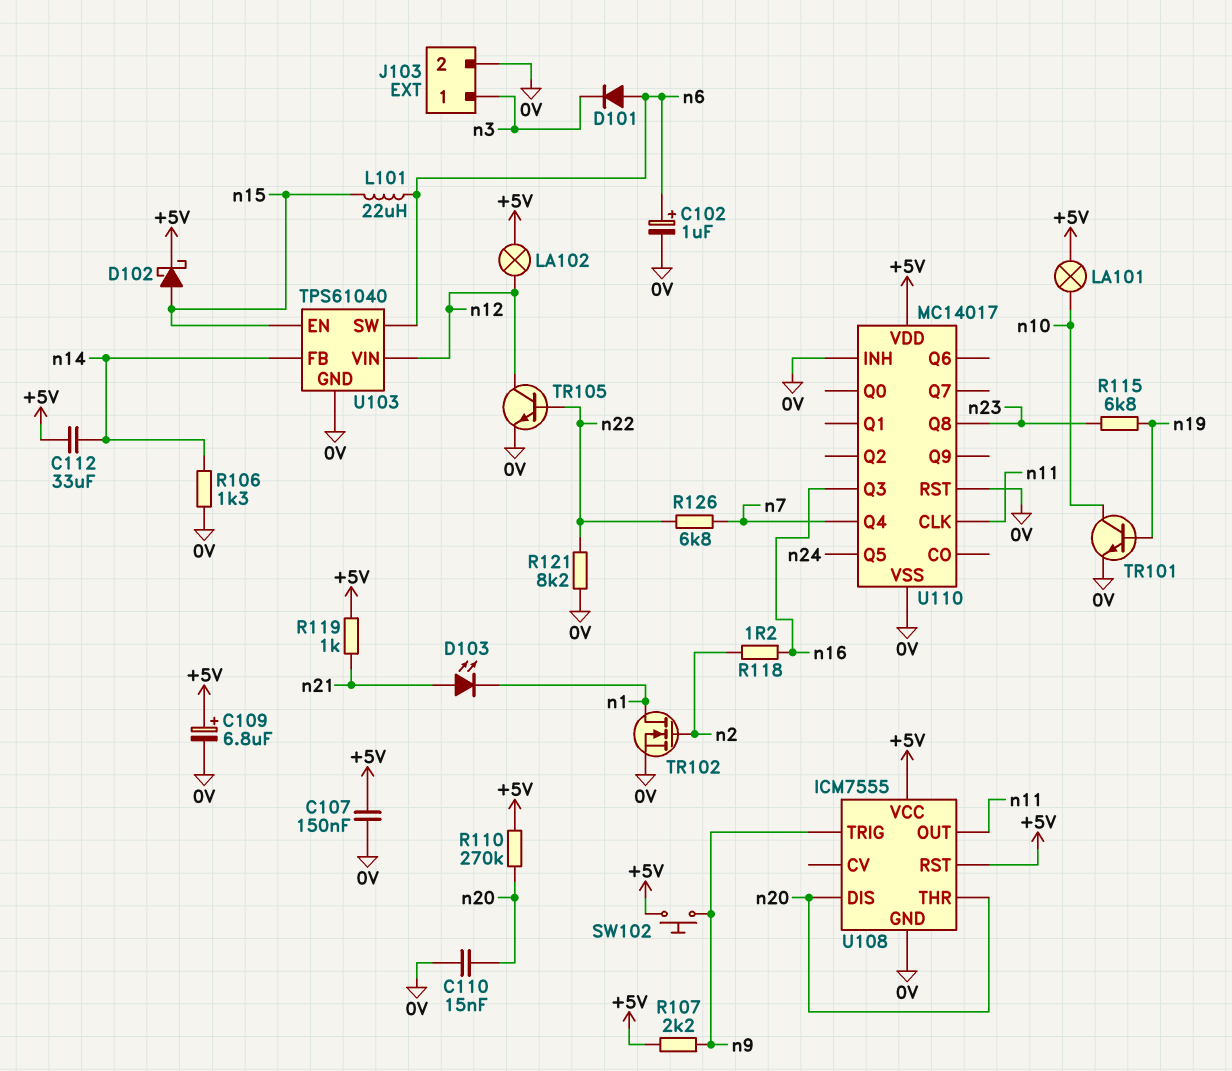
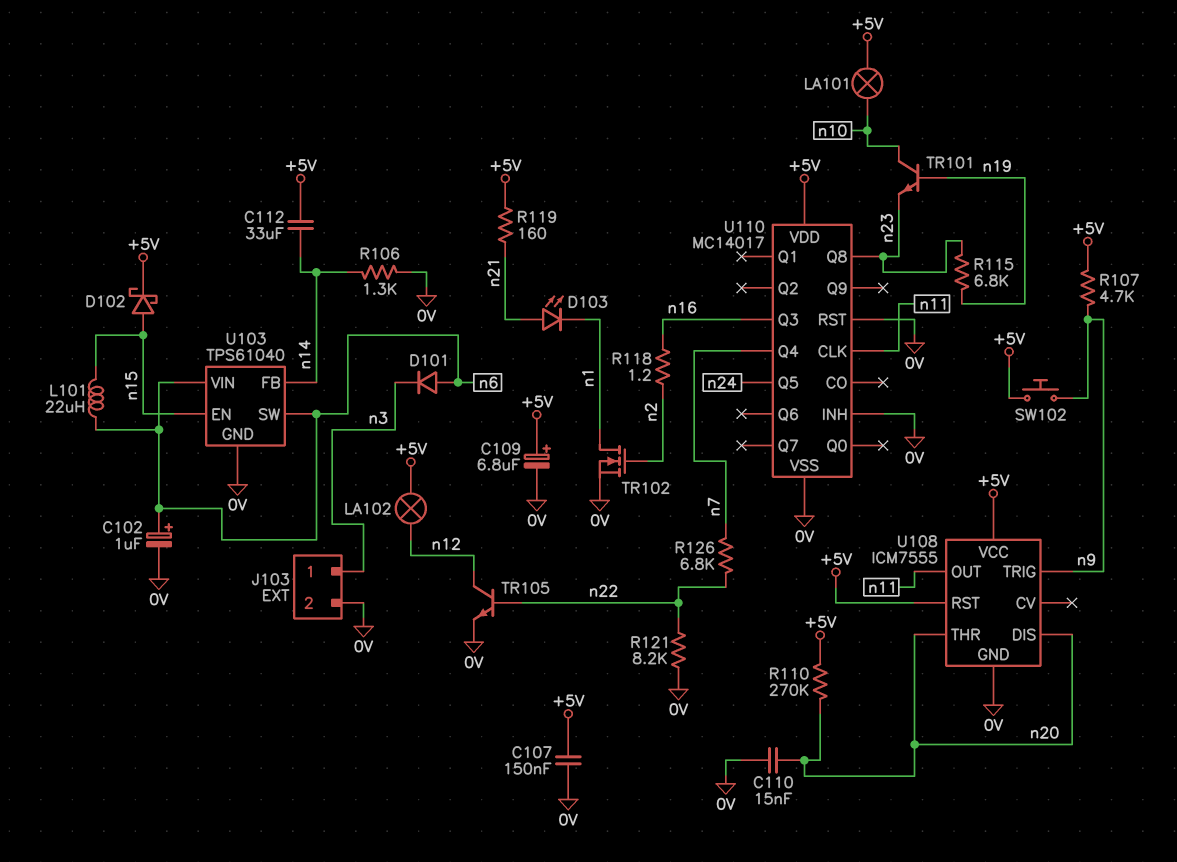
R107: 2.2k (+5V, n9) -> 4.7k (+5V, n9)
R119: 1k (+5V, n21) -> 160 (+5V, n21)
TR101: NPN (B n19, C n10, E 0V) -> NPN (B n19, C n10, E n23)
U103 pin VIN: n12 -> n6

